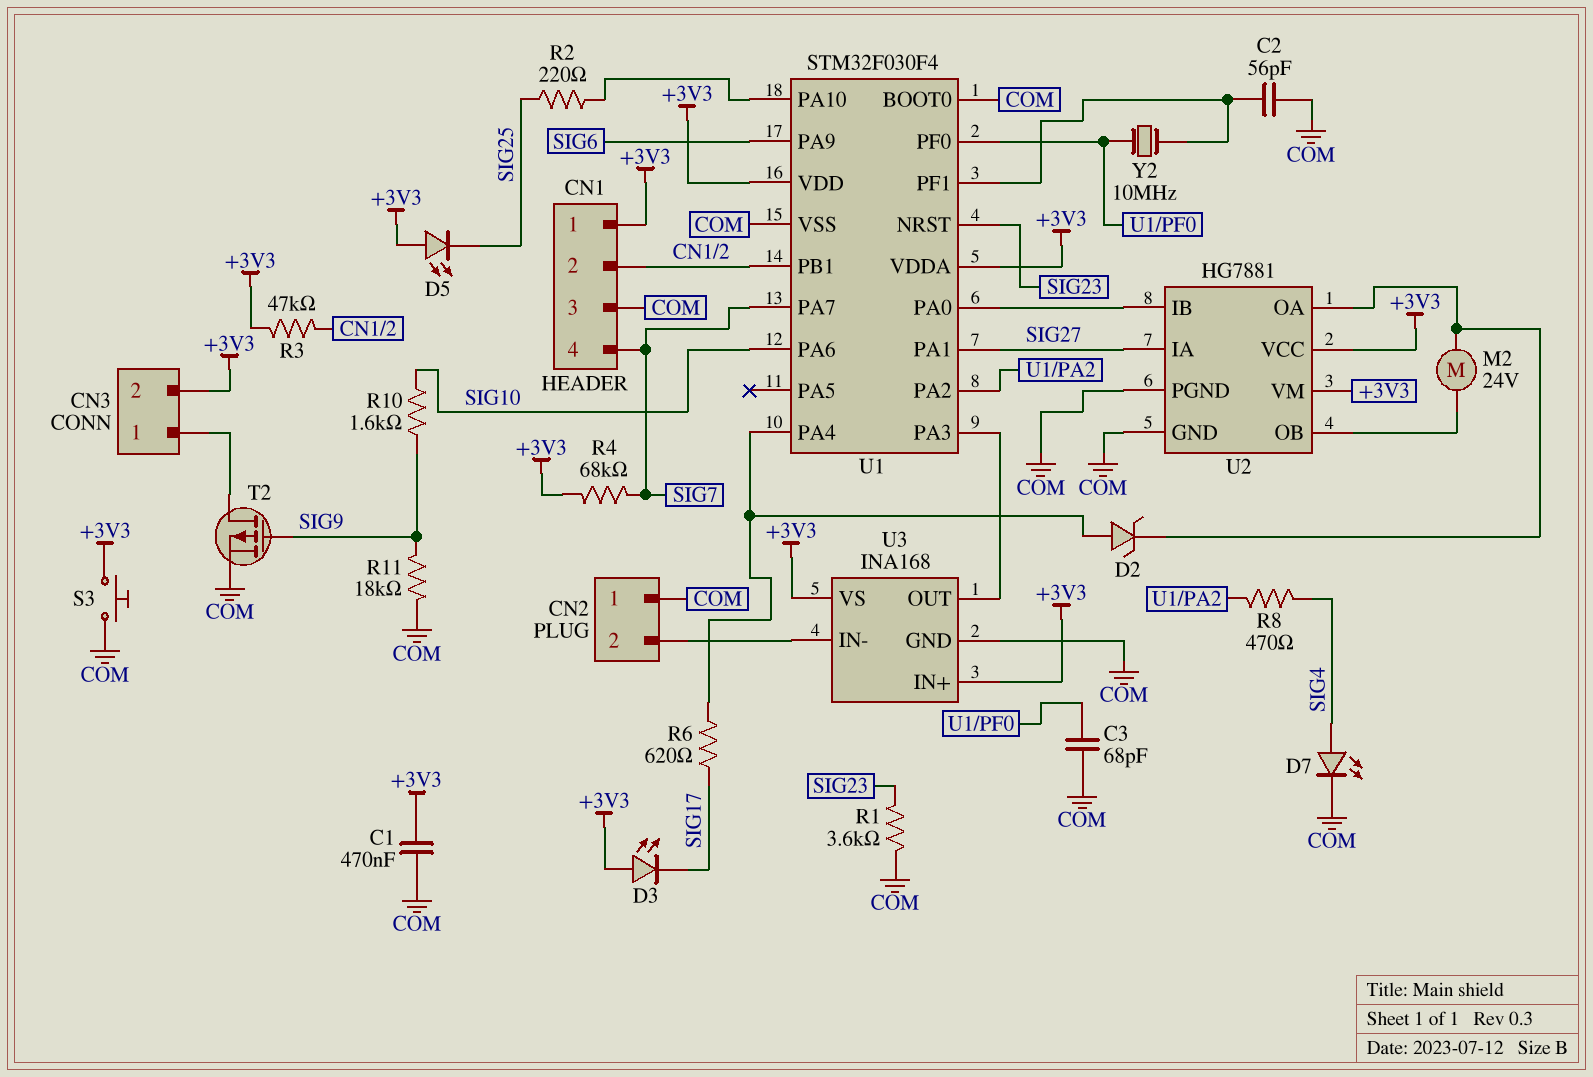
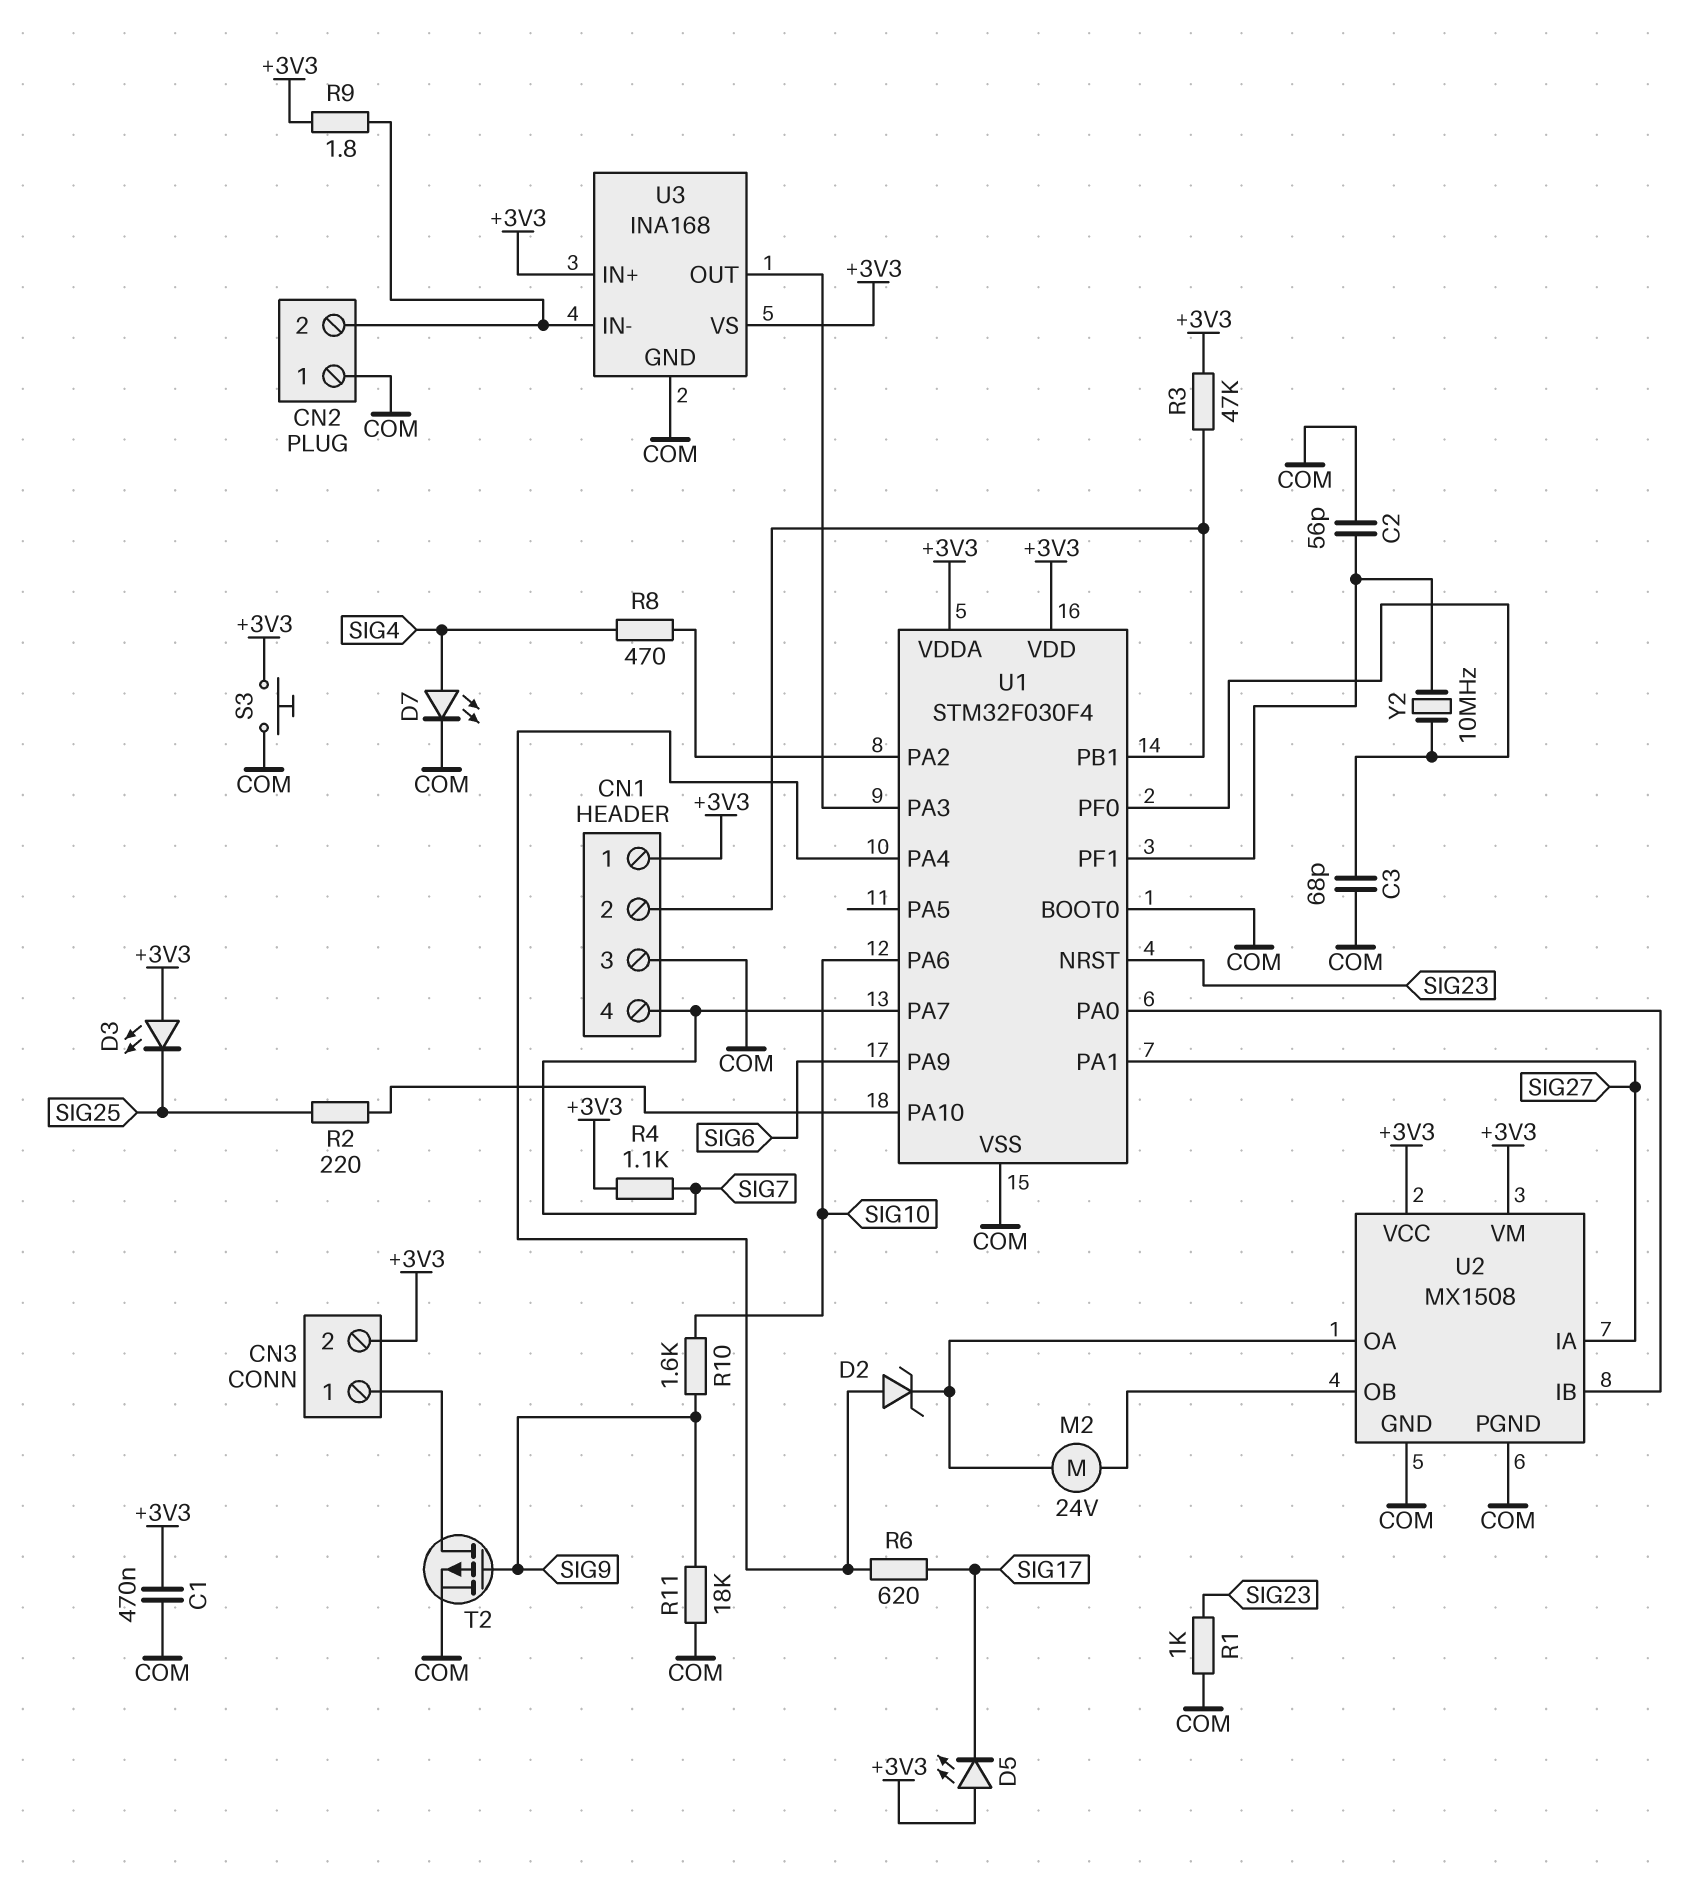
D3: LED (A +3V3, K SIG17) -> LED (A +3V3, K SIG25)
D5: LED (A +3V3, K SIG25) -> LED (A +3V3, K SIG17)
R1: 3.6k (COM, SIG23) -> 1k (COM, SIG23)
R4: 68k (+3V3, SIG7) -> 1.1k (+3V3, SIG7)
R9: none -> 1.8 (+3V3, CN2/2)
U2: HG7881 -> MX1508

